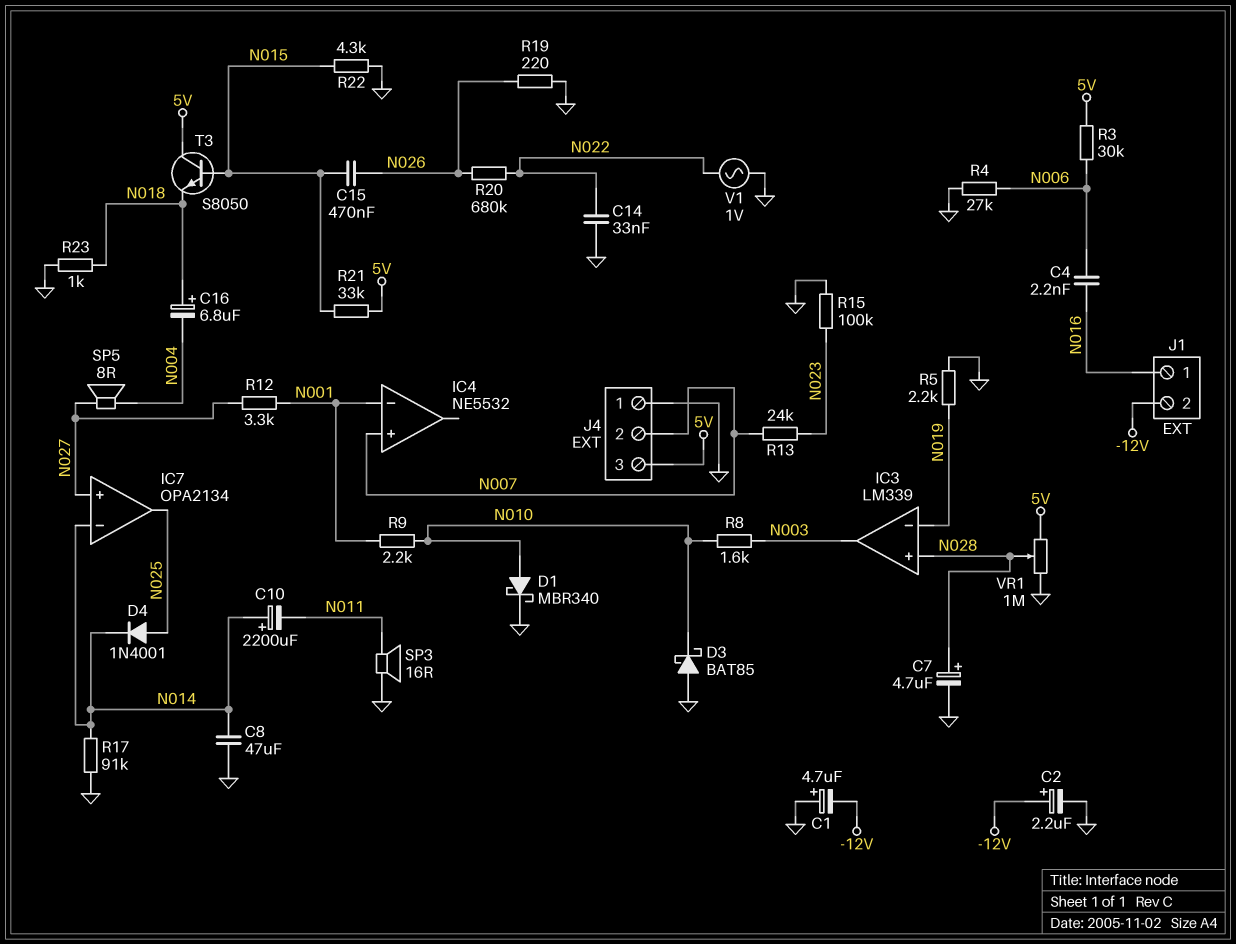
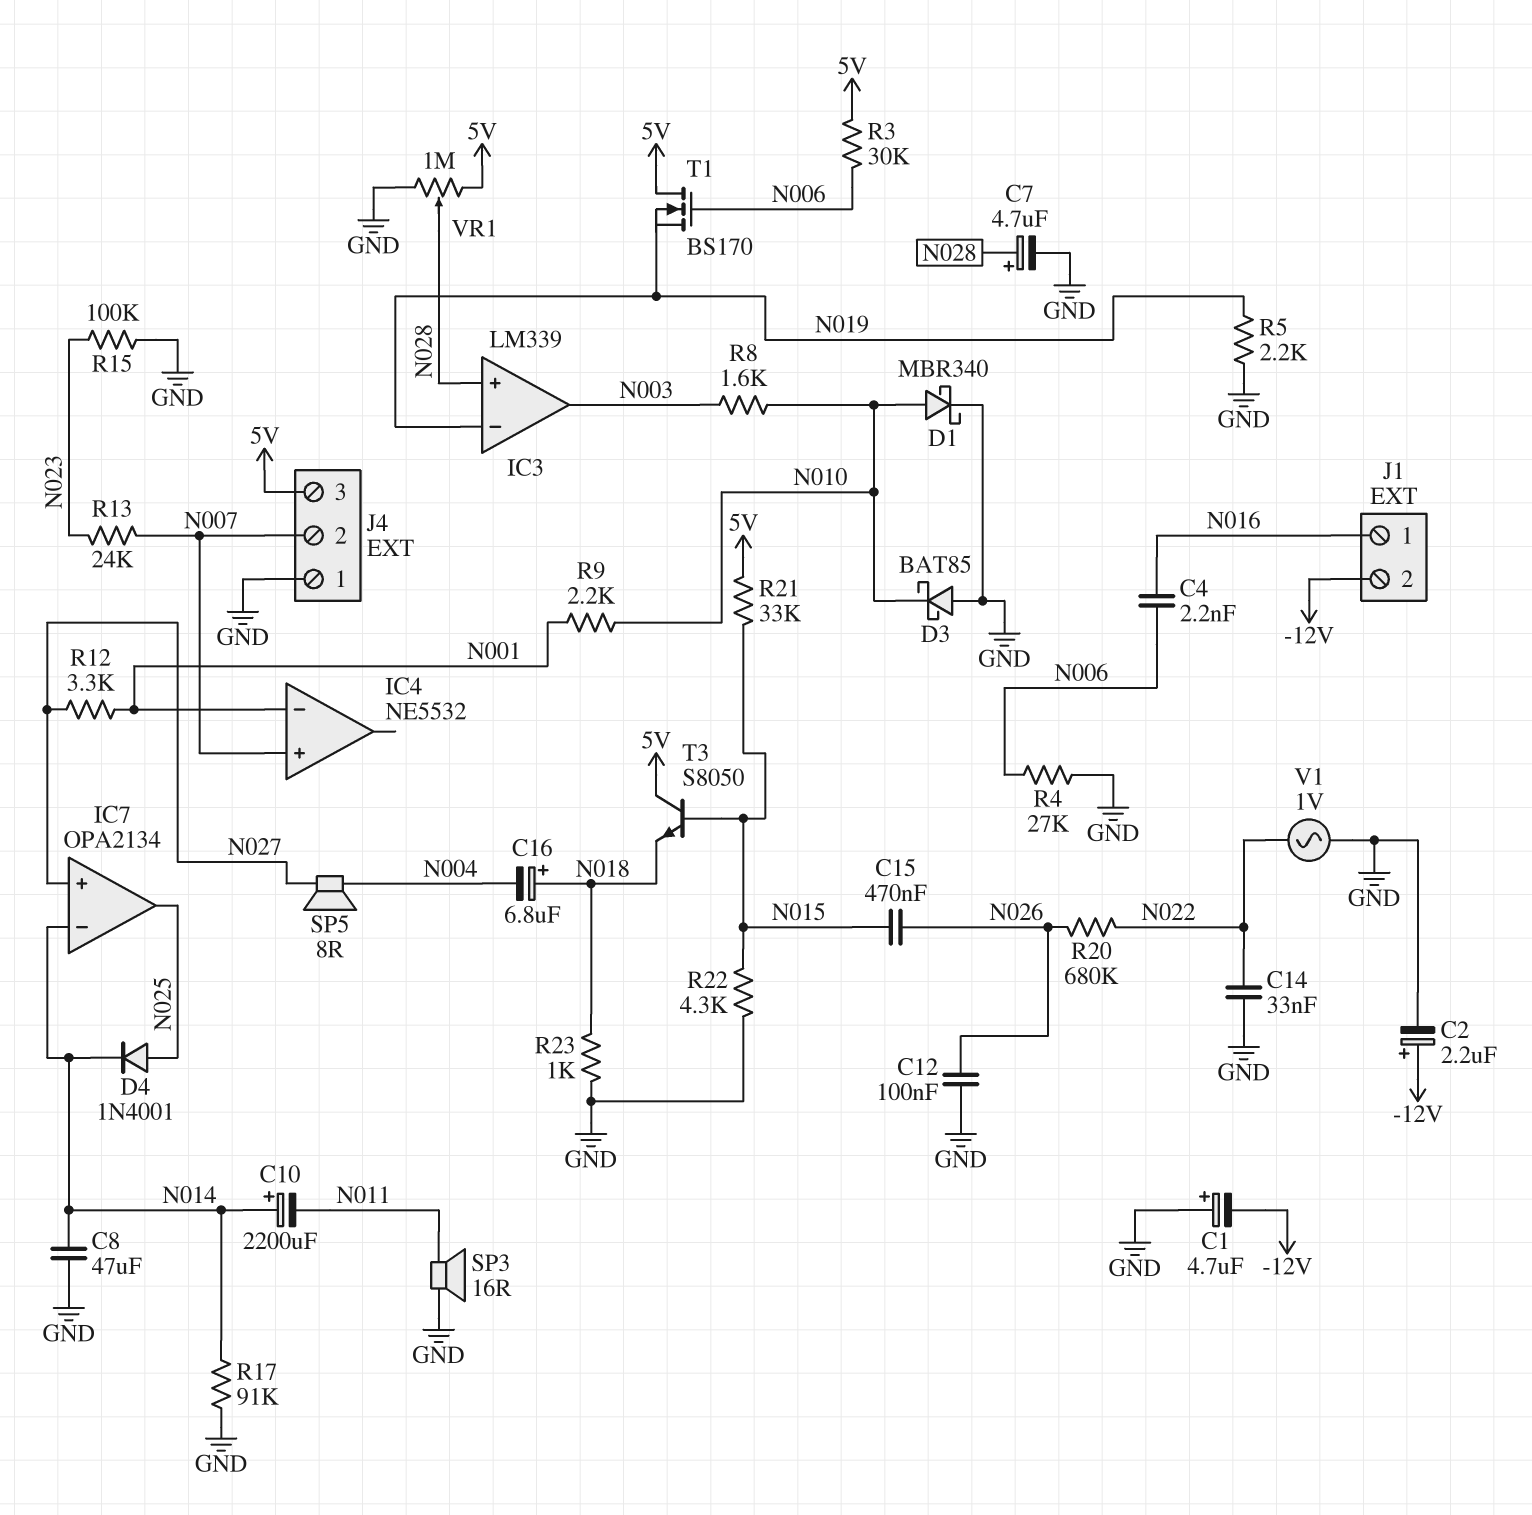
C12: none -> 100nF (GND, N026)
R19: 220 (GND, N026) -> none
T1: none -> NMOS BS170 (G N006, D 5V, S N019)

